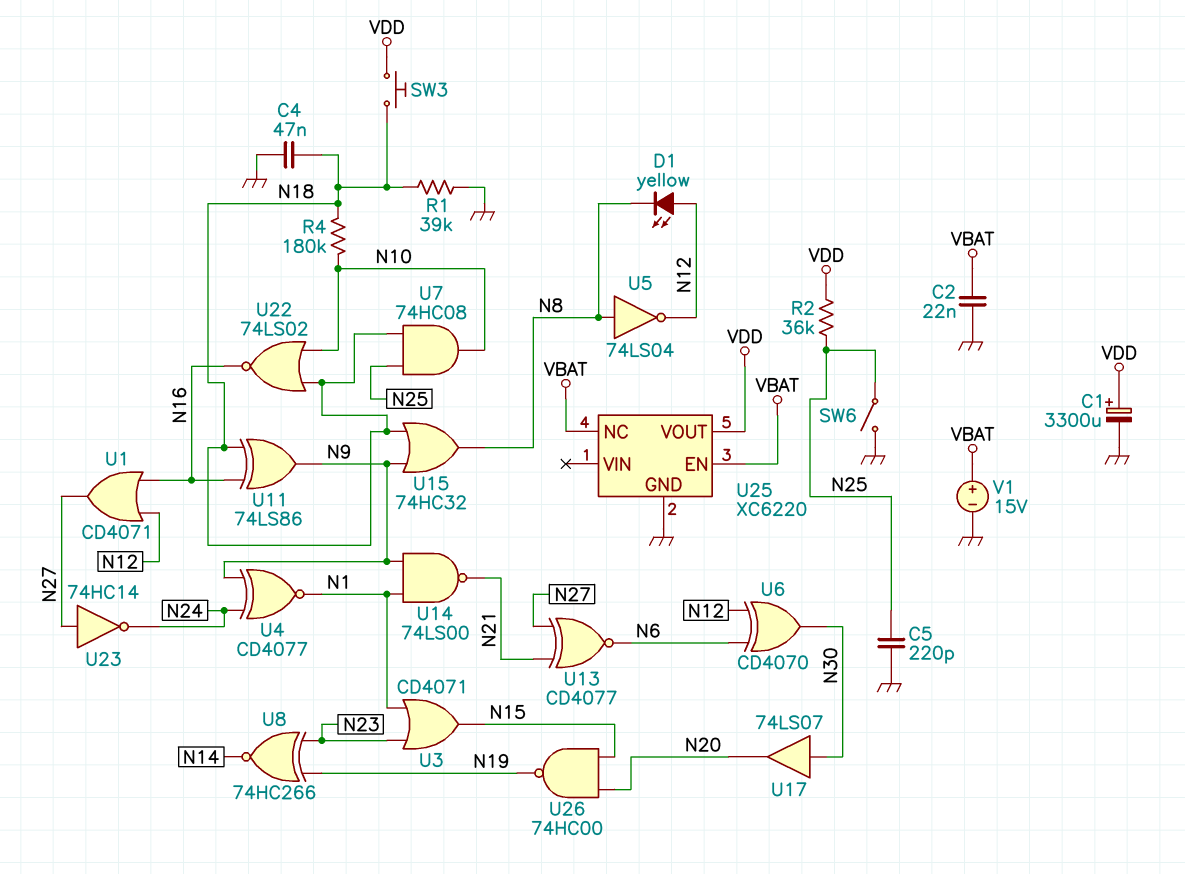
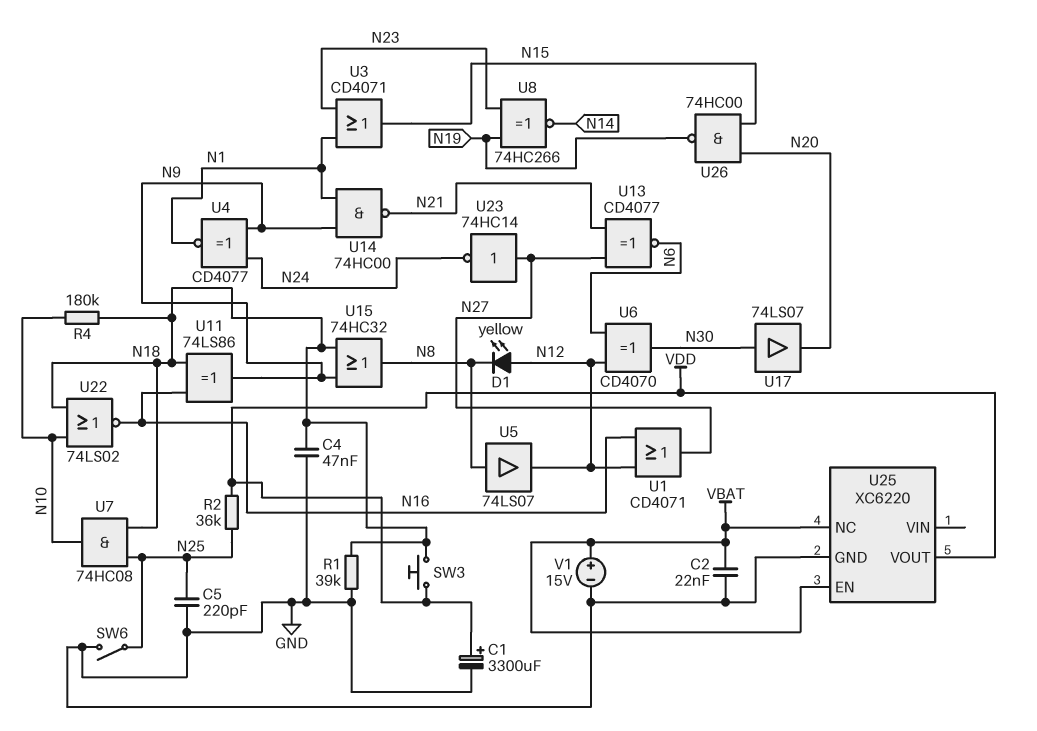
U5: NOT 74LS04 (in N8, out N12) -> buffer 74LS07 (in N8, out N12)
U14: NAND 74LS00 (in N1, in N9, out N21) -> NAND 74HC00 (in N1, in N9, out N21)

